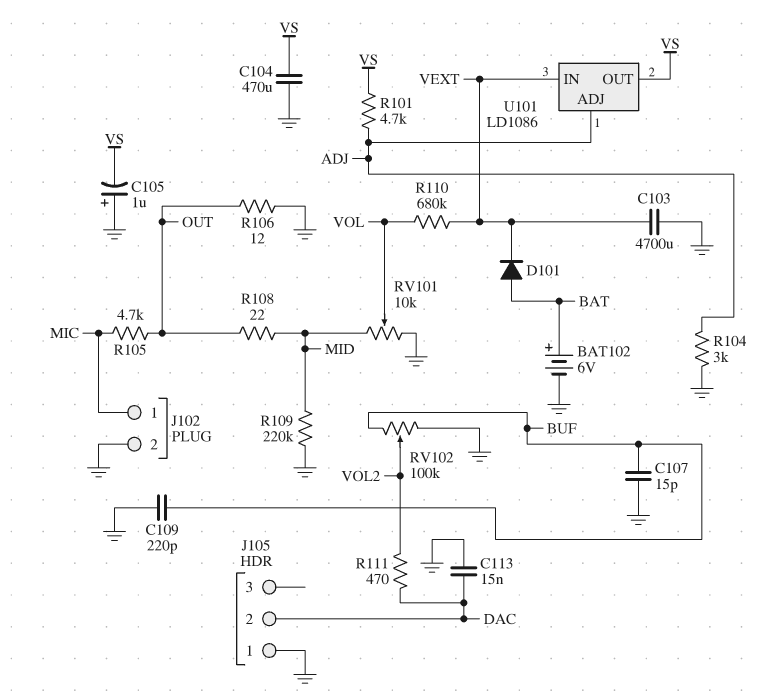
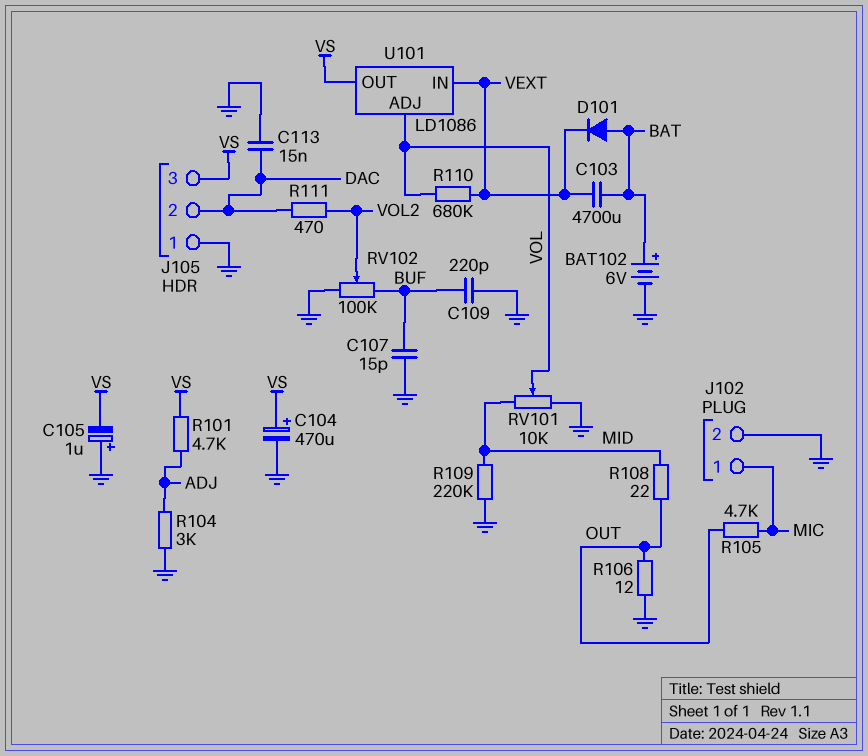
C103: 4700uF (GND, VEXT) -> 4700uF (BAT, VEXT)
C104: 470uF (GND, VS) -> 470uF (plus VS, minus GND)
J105 pin 3: none -> VS
U101 pin ADJ: ADJ -> VOL

